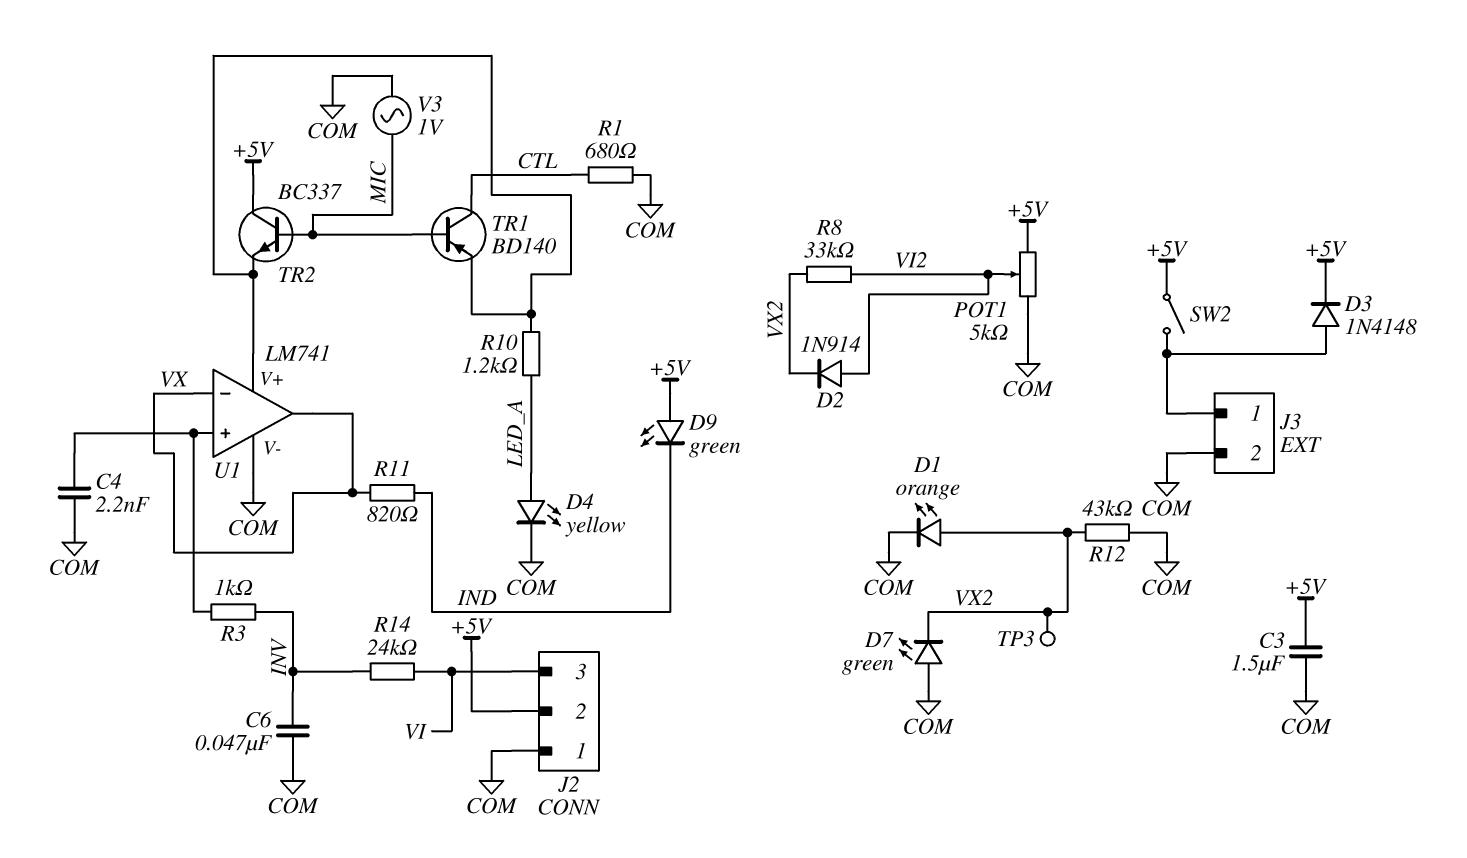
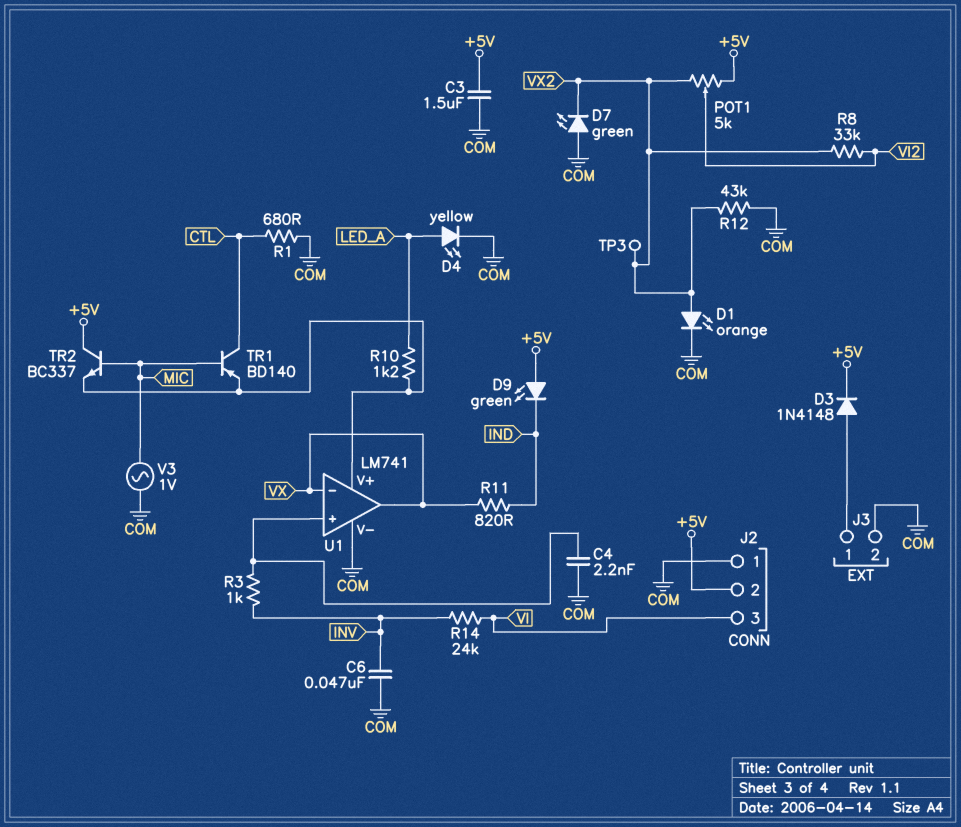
D2: diode 1N914 (A VI2, K VX2) -> none
POT1: 5k (+5V, COM, wiper VI2) -> 5k (+5V, VX2, wiper VI2)
SW2: switch (+5V, J3/1) -> none

